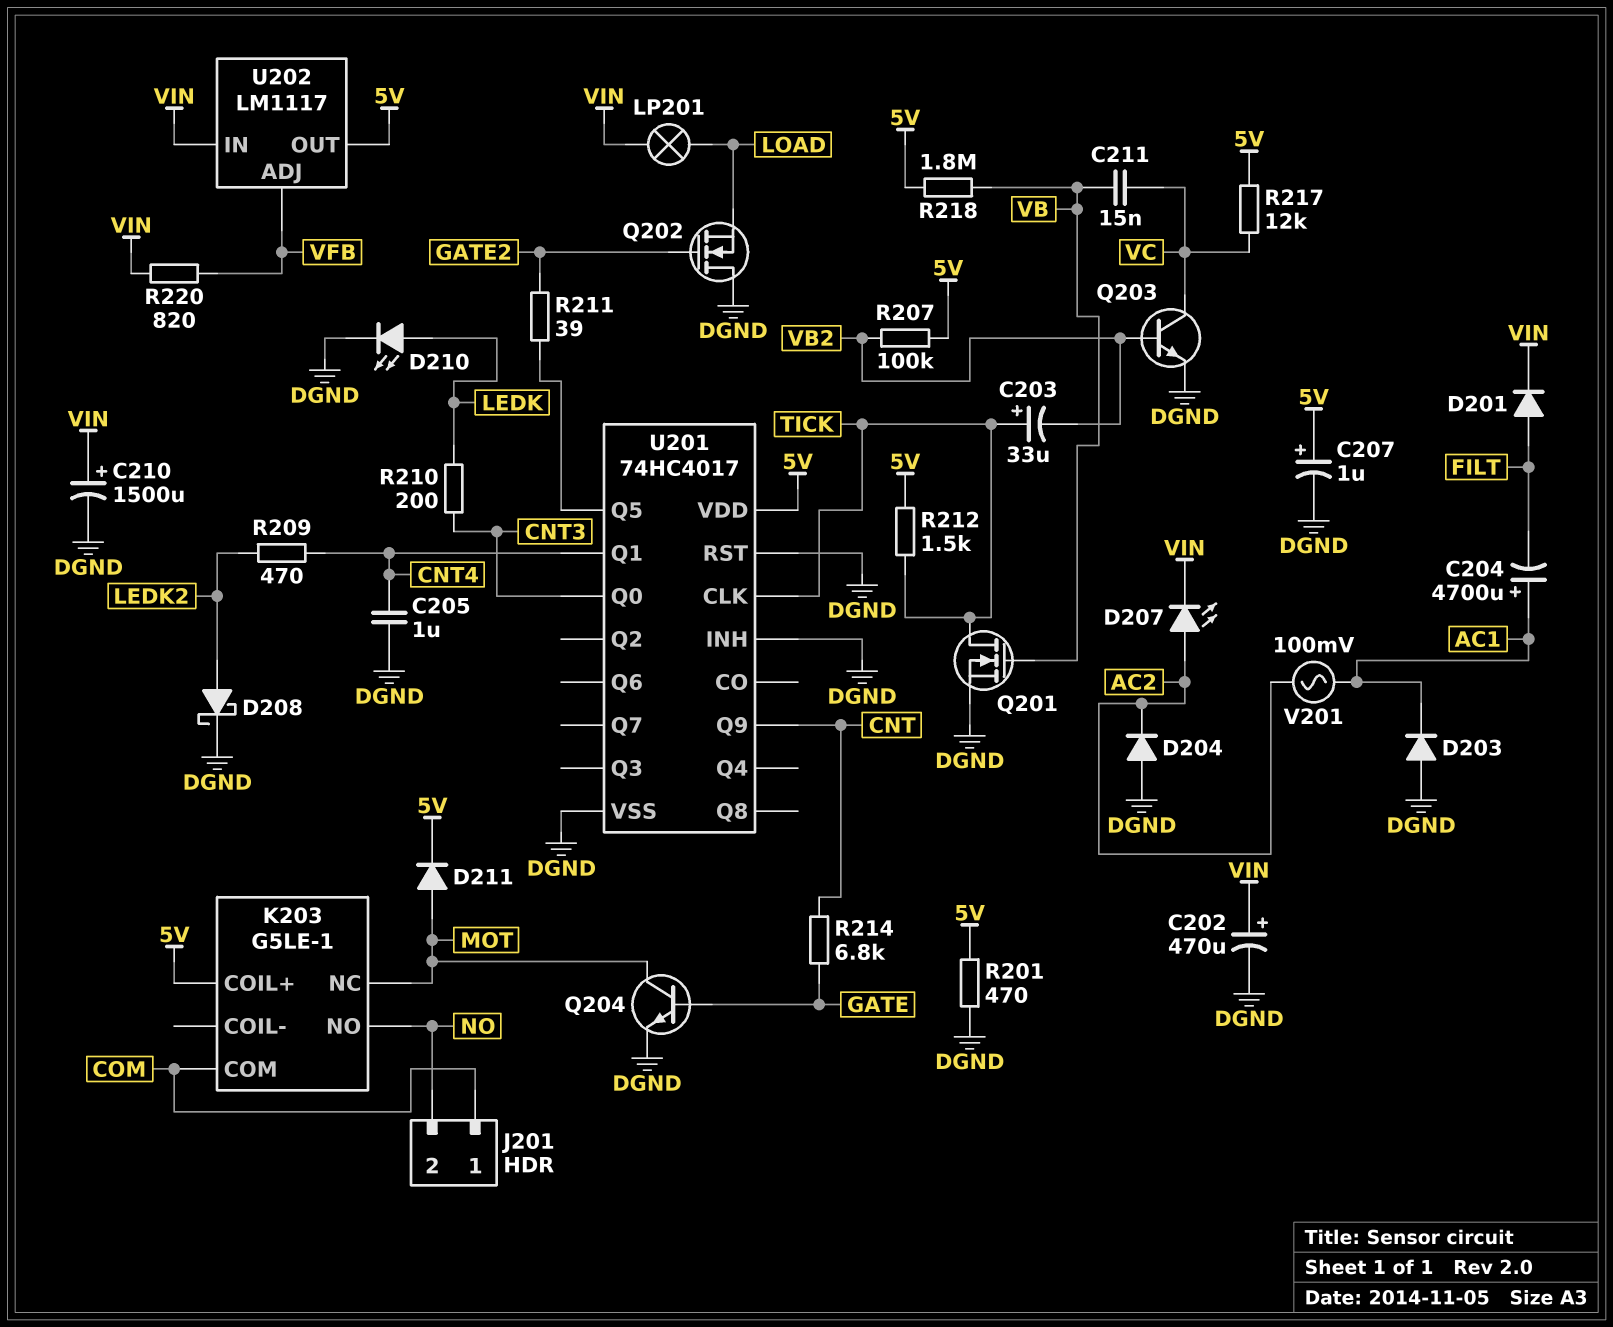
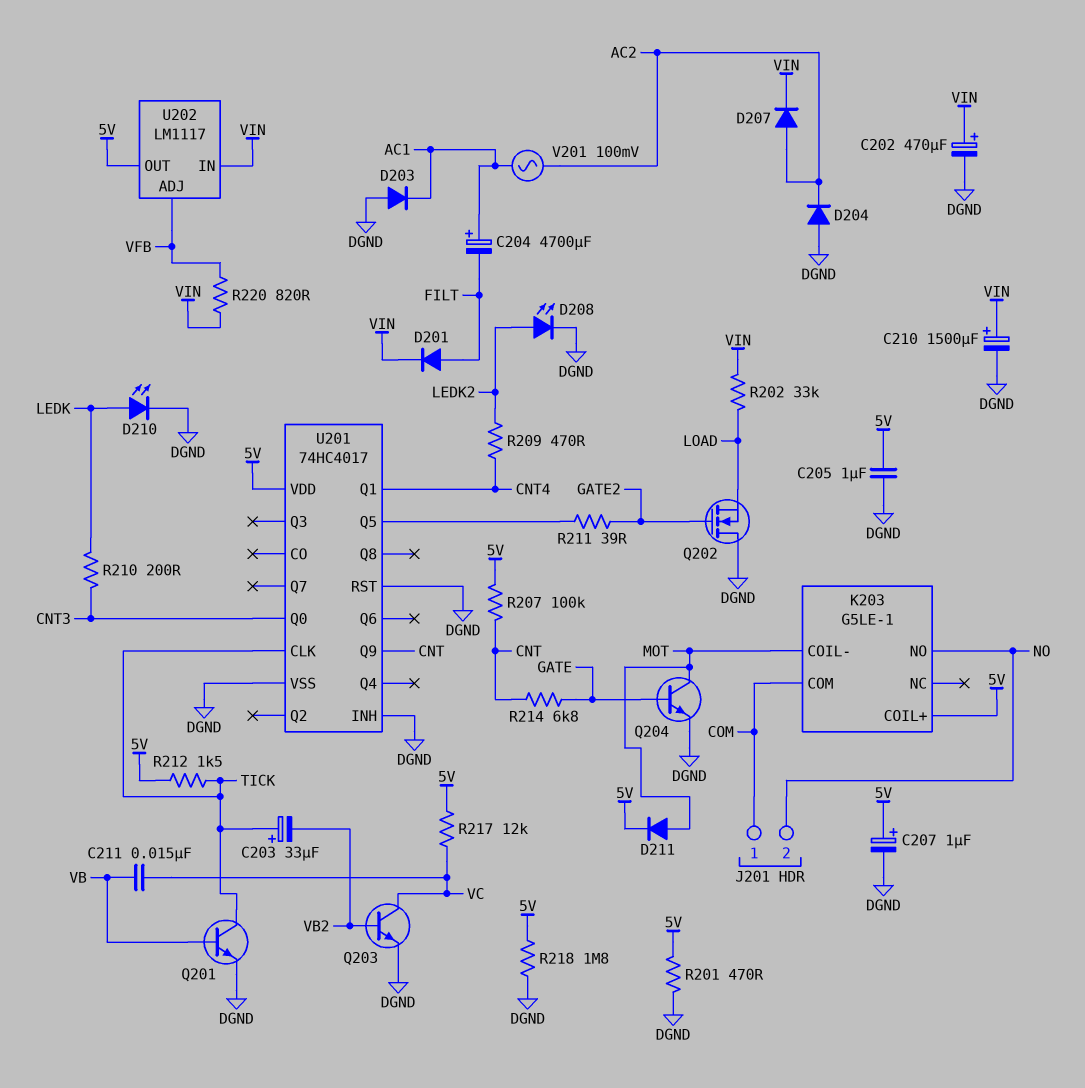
C205: 1uF (CNT4, DGND) -> 1uF (5V, DGND)
D207: LED (A AC2, K VIN) -> diode (A AC2, K VIN)
D208: schottky (A LEDK2, K DGND) -> LED (A LEDK2, K DGND)
K203 pin COIL-: none -> MOT
K203 pin NC: MOT -> none
LP201: lamp (LOAD, VIN) -> none
Q201: NMOS (G VB, D TICK, S DGND) -> NPN (B VB, C TICK, E DGND)
R202: none -> 33k (LOAD, VIN)
R207: 100k (5V, VB2) -> 100k (5V, CNT)
R218: 1.8M (5V, VB) -> 1.8M (5V, DGND)

